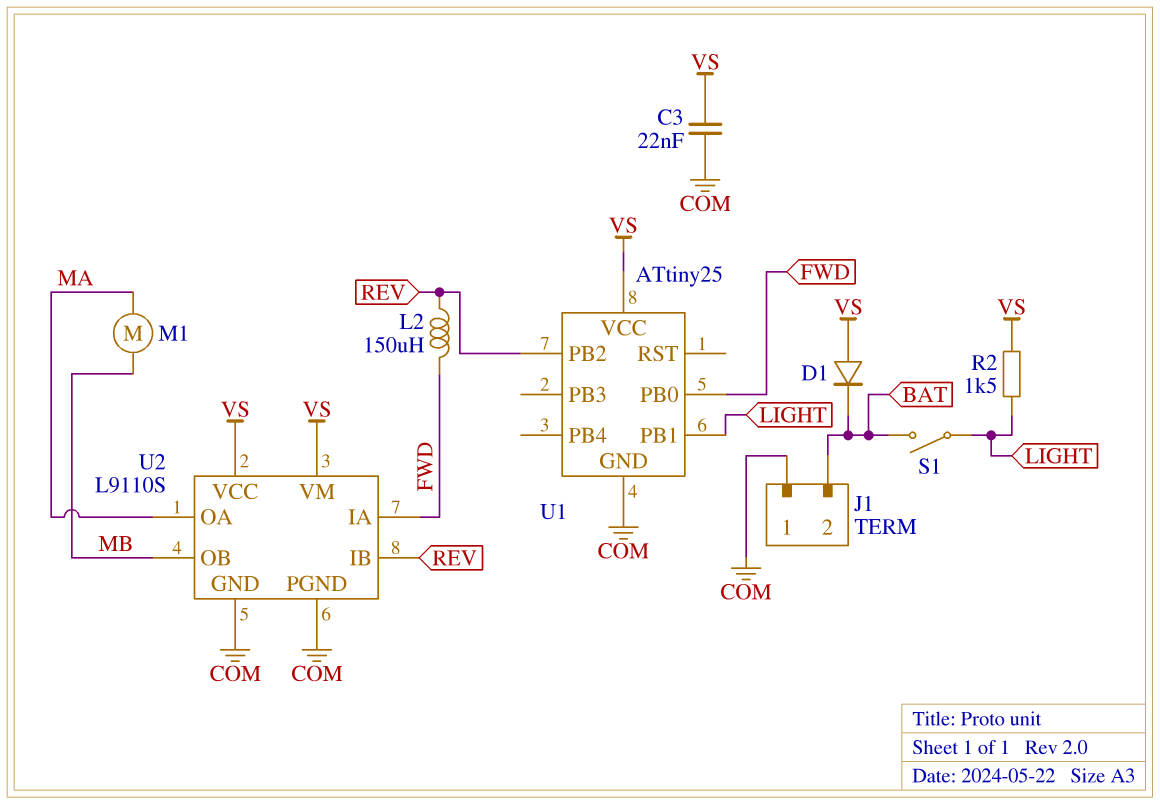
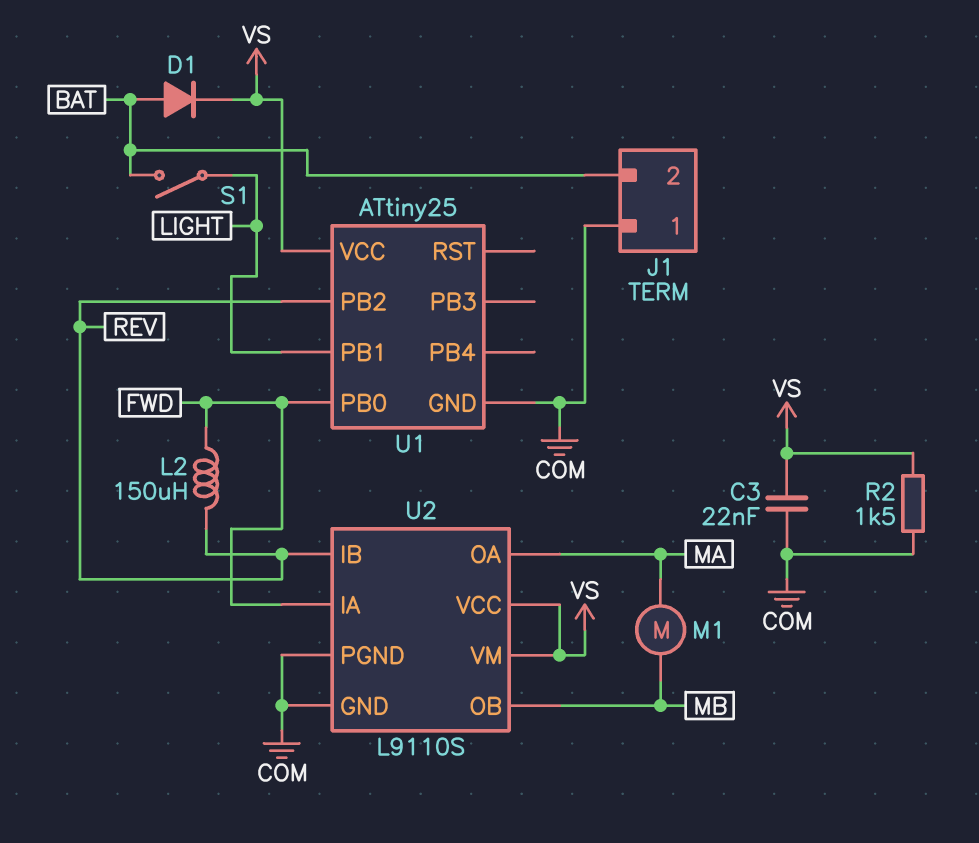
D1: diode (A VS, K BAT) -> diode (A BAT, K VS)
R2: 1.5k (LIGHT, VS) -> 1.5k (COM, VS)

